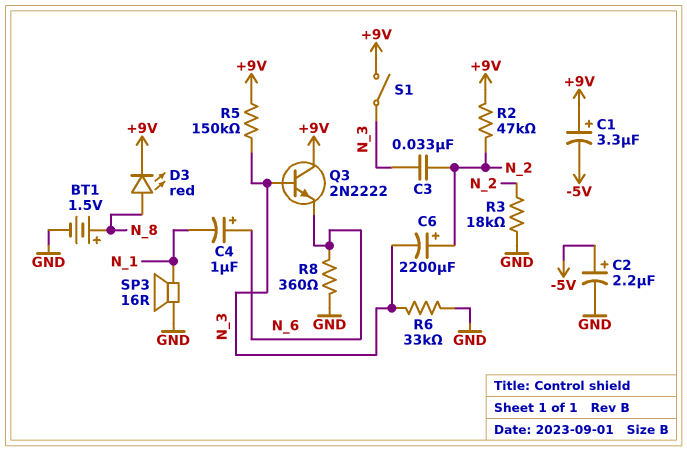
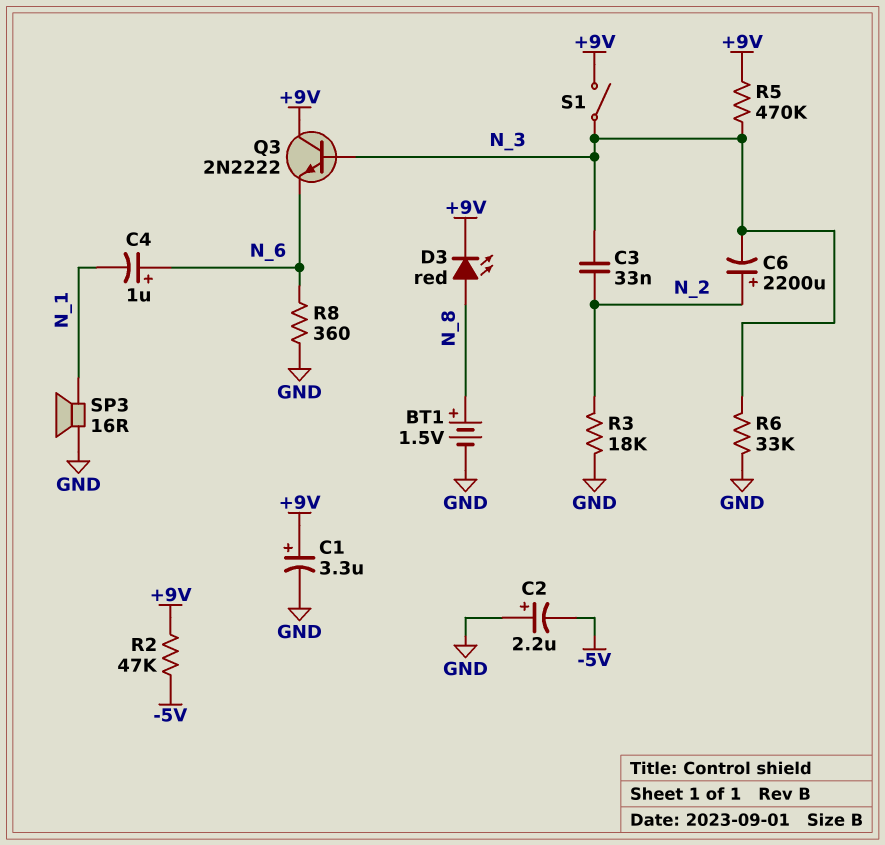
C1: 3.3uF (plus +9V, minus -5V) -> 3.3uF (plus +9V, minus GND)
C2: 2.2uF (plus -5V, minus GND) -> 2.2uF (plus GND, minus -5V)
R2: 47k (+9V, N_2) -> 47k (+9V, -5V)
R5: 150k (+9V, N_3) -> 470k (+9V, N_3)

